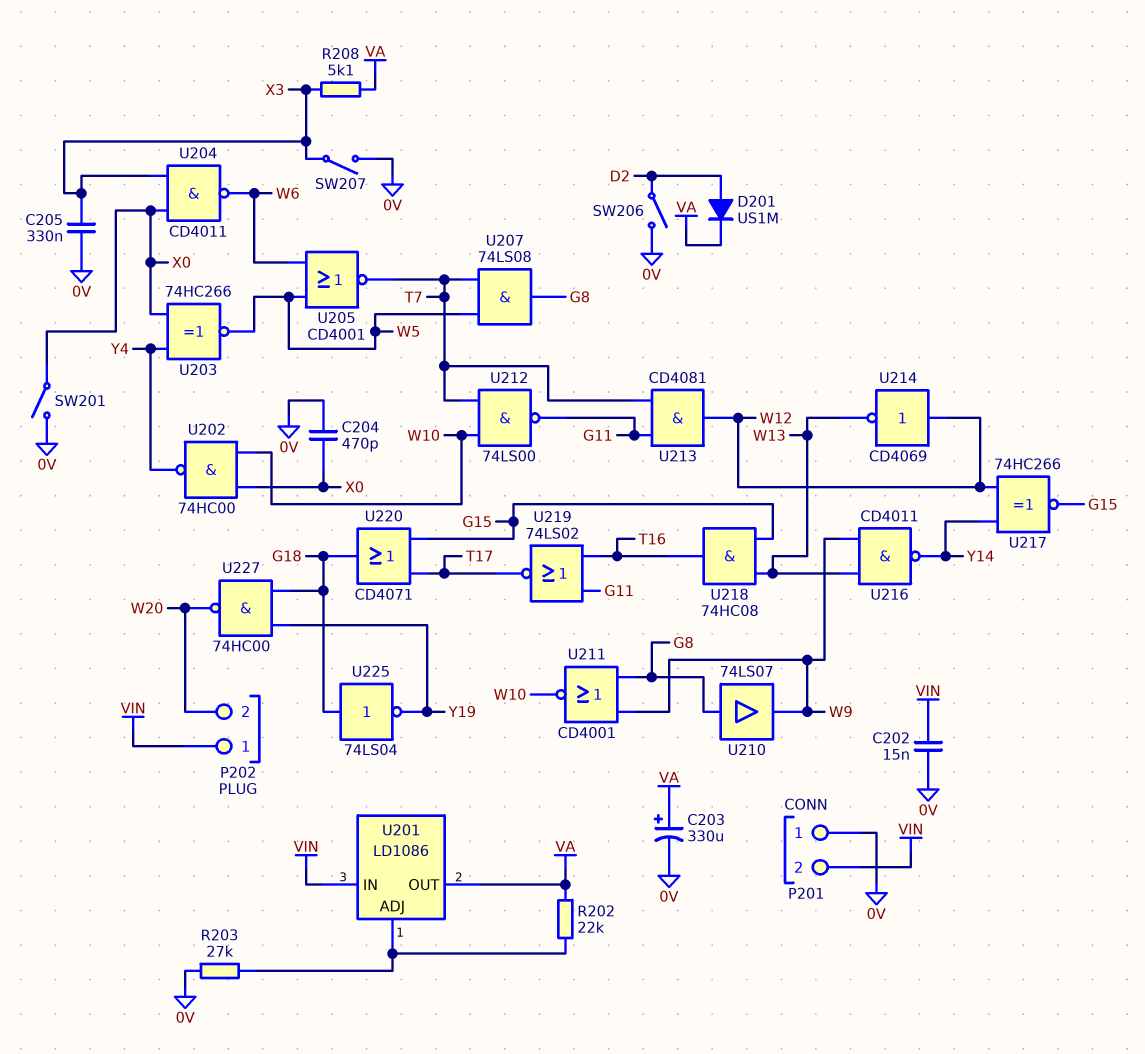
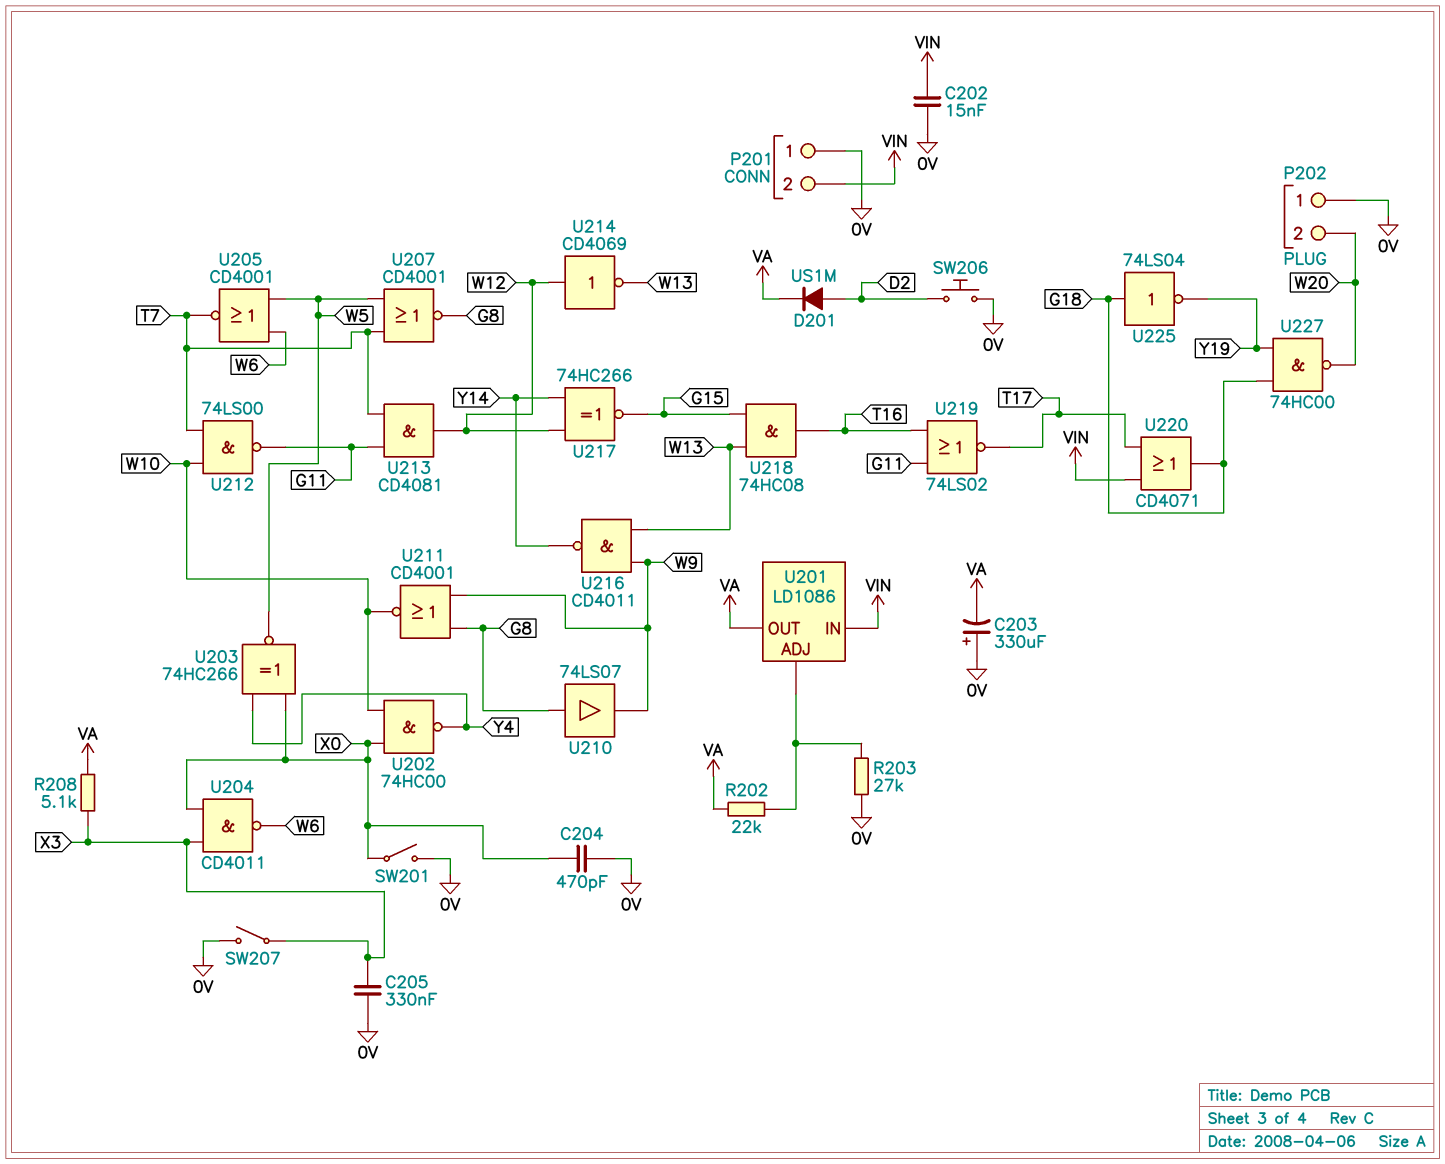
C203: 330uF (plus VA, minus 0V) -> 330uF (plus 0V, minus VA)
P202 pin 1: VIN -> 0V
SW206: switch (0V, D2) -> button (0V, D2)
U207: AND 74LS08 (in T7, in W5, out G8) -> NOR CD4001 (in T7, in W5, out G8)
U220: OR CD4071 (in G15, in T17, out G18) -> OR CD4071 (in T17, in VIN, out G18)

